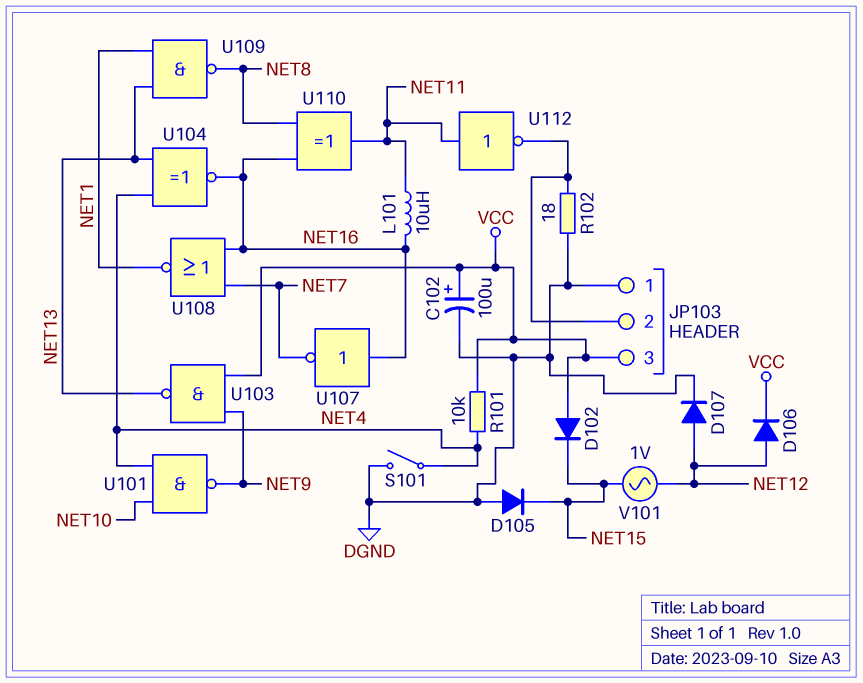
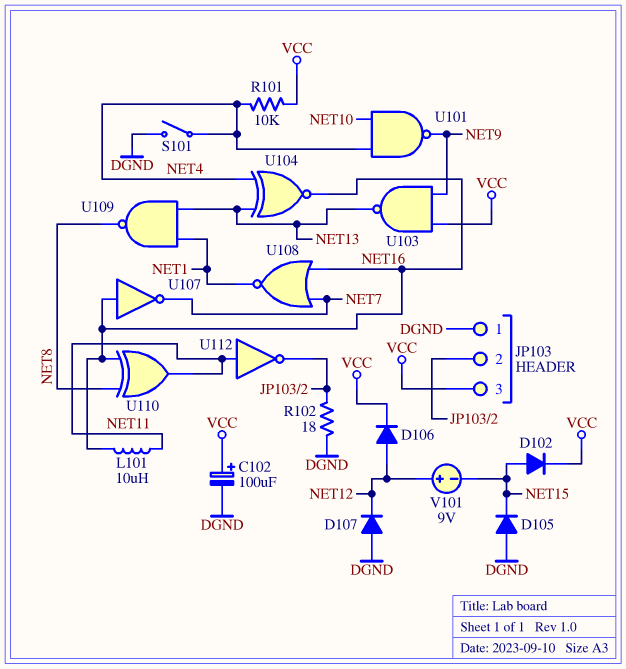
D102: diode (A VCC, K NET15) -> diode (A NET15, K VCC)
D107: diode (A NET12, K DGND) -> diode (A DGND, K NET12)
V101: AC 1V (NET12, NET15) -> 9V (plus NET12, minus NET15)

